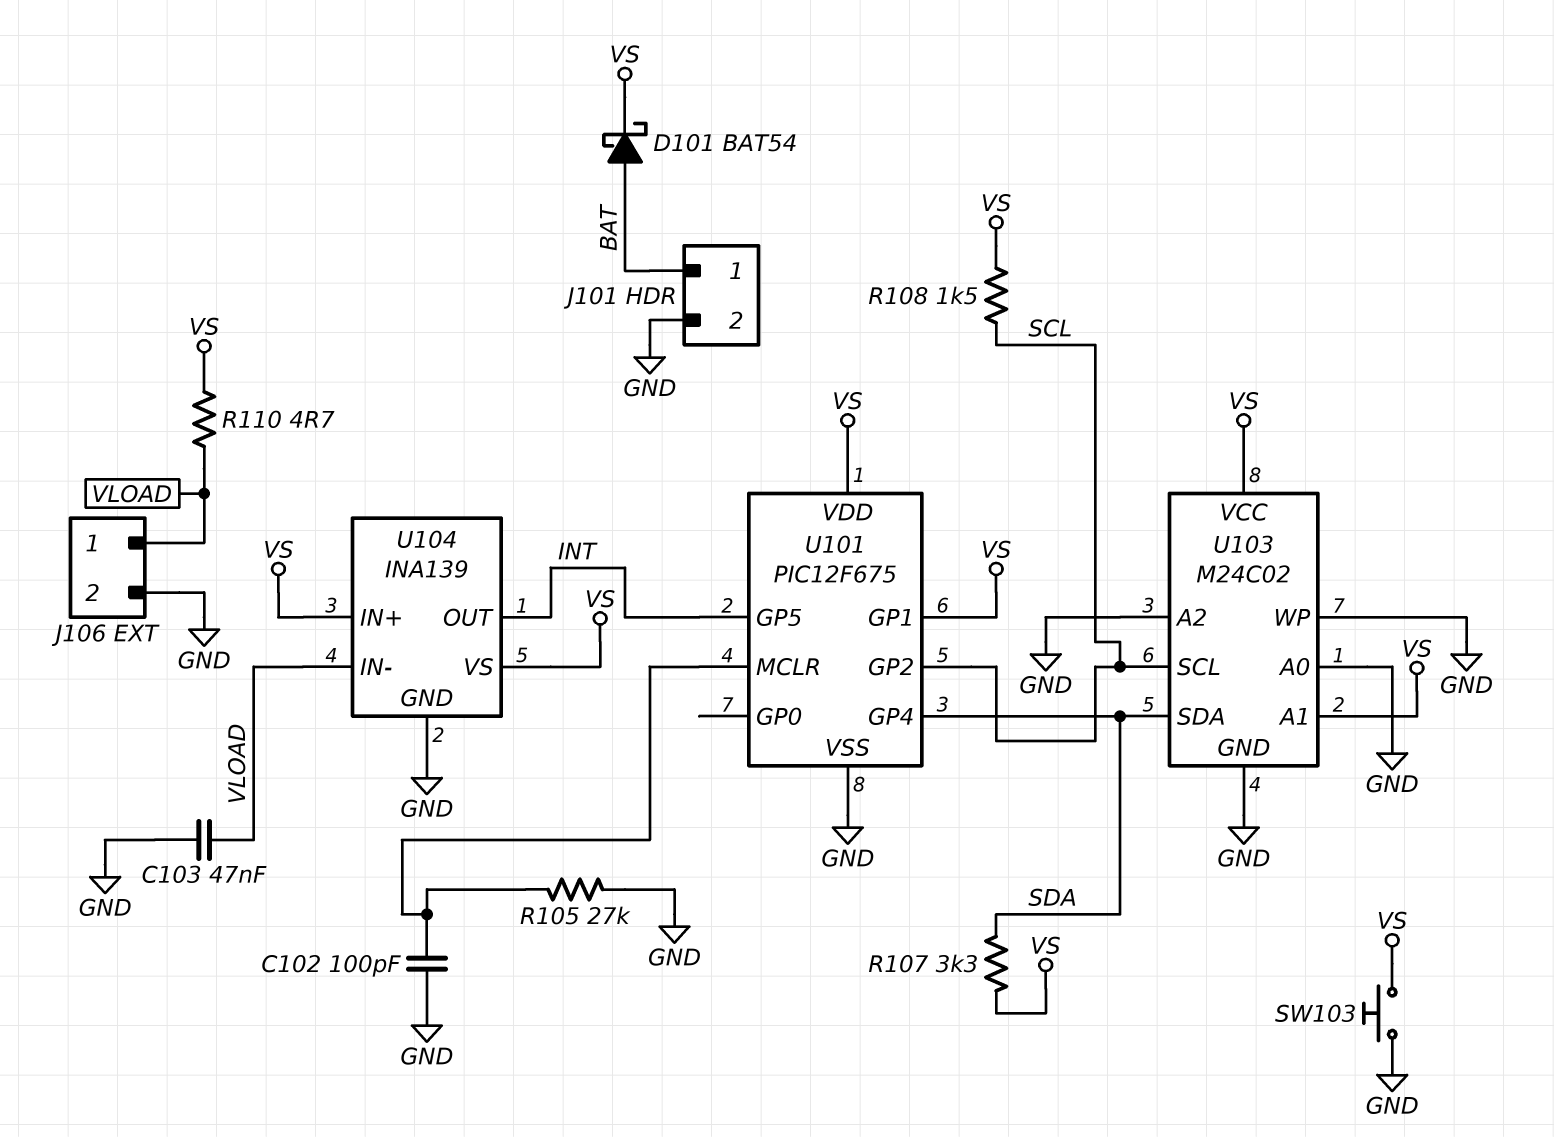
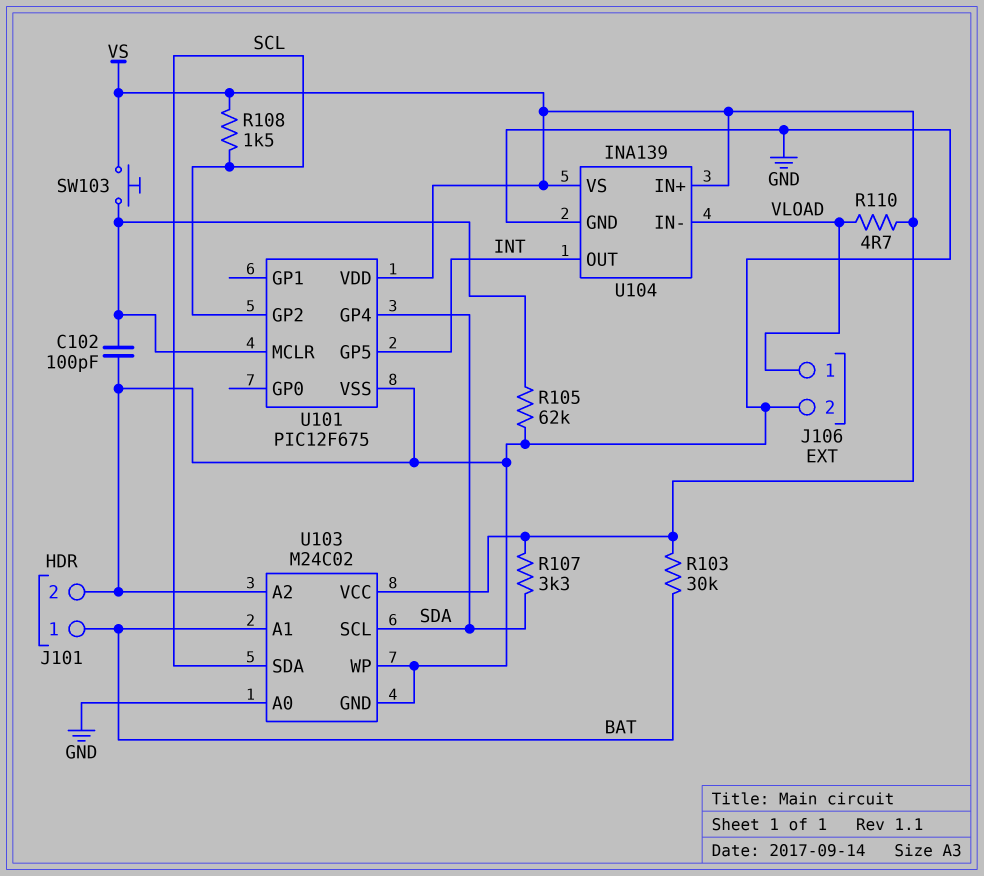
C103: 47nF (GND, VLOAD) -> none
D101: schottky BAT54 (A BAT, K VS) -> none
R103: none -> 30k (BAT, VS)
R105: 27k (GND, U101/MCLR) -> 62k (GND, U101/MCLR)
SW103: button (GND, VS) -> button (U101/MCLR, VS)
U101 pin GP1: VS -> none
U103 pin A1: VS -> BAT
U103 pin SCL: SCL -> SDA
U103 pin SDA: SDA -> SCL

